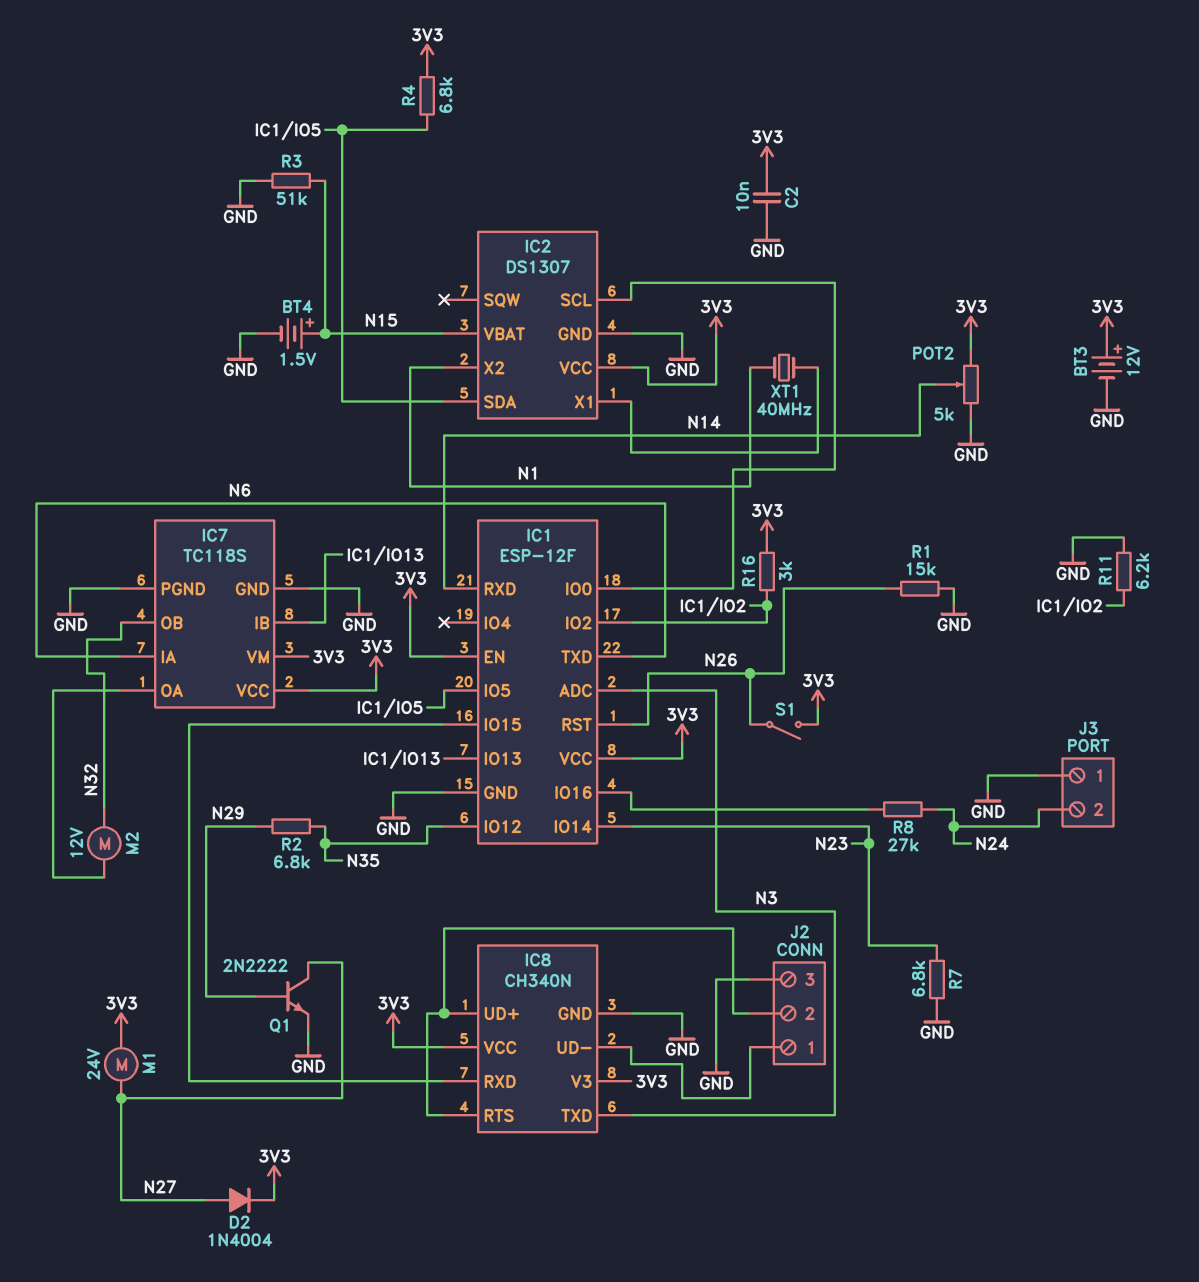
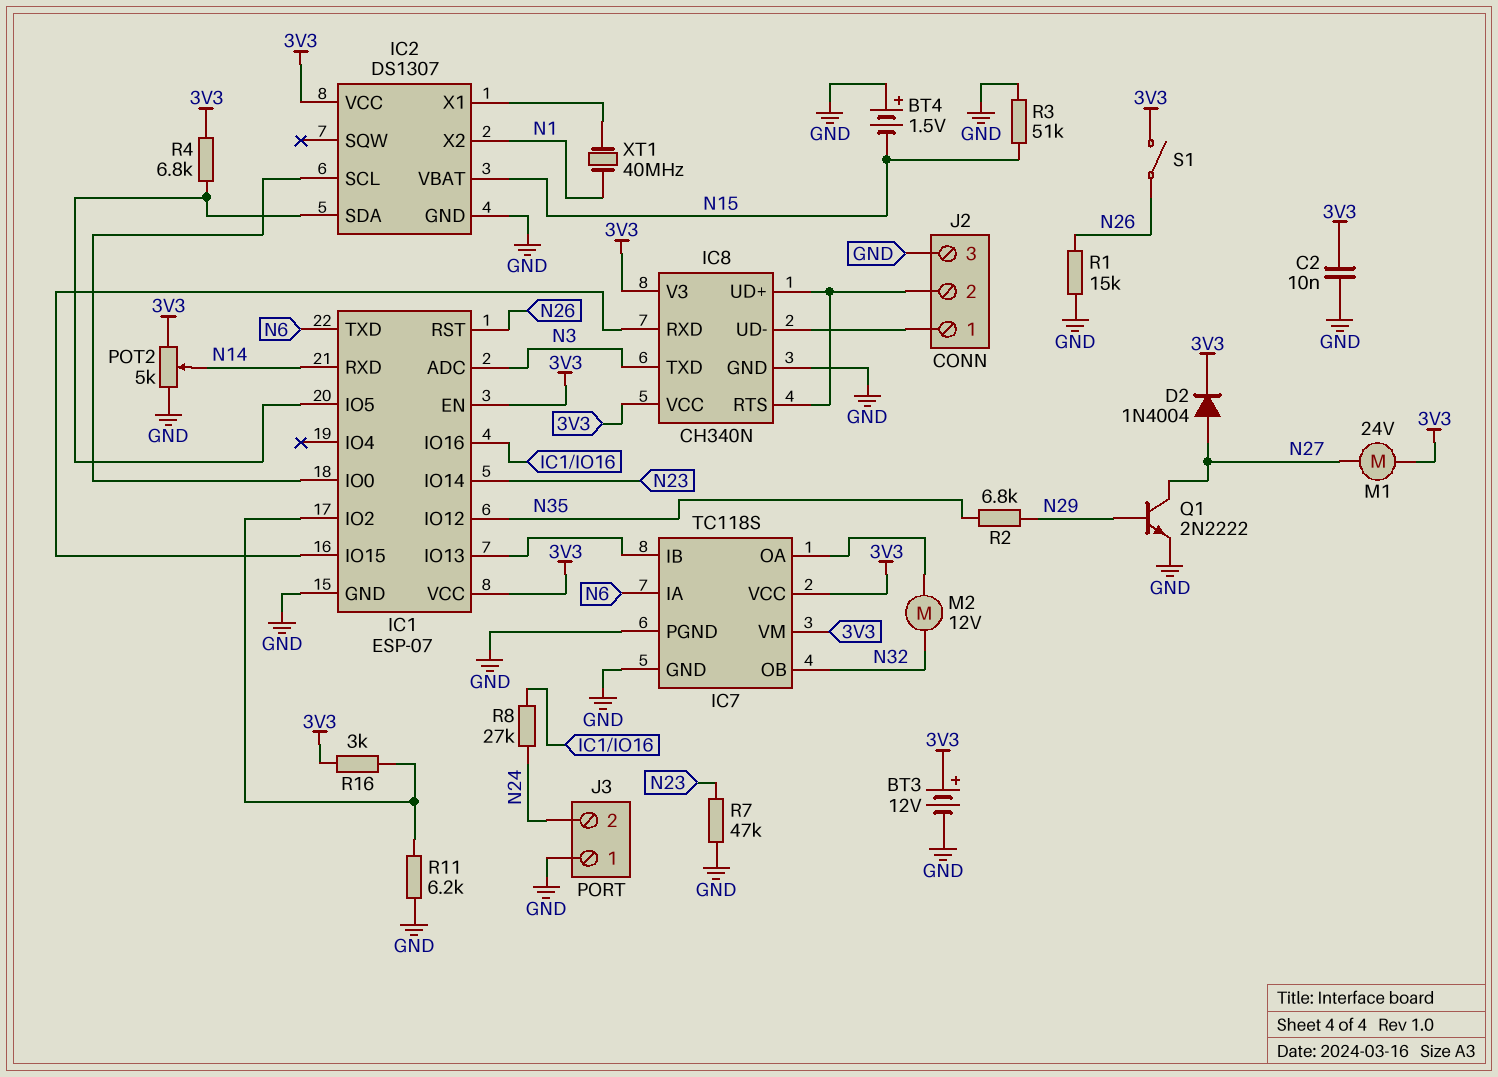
BT4: 1.5V (plus N15, minus GND) -> 1.5V (plus GND, minus N15)
IC1: ESP-12F -> ESP-07
R7: 6.8k (GND, N23) -> 47k (GND, N23)

